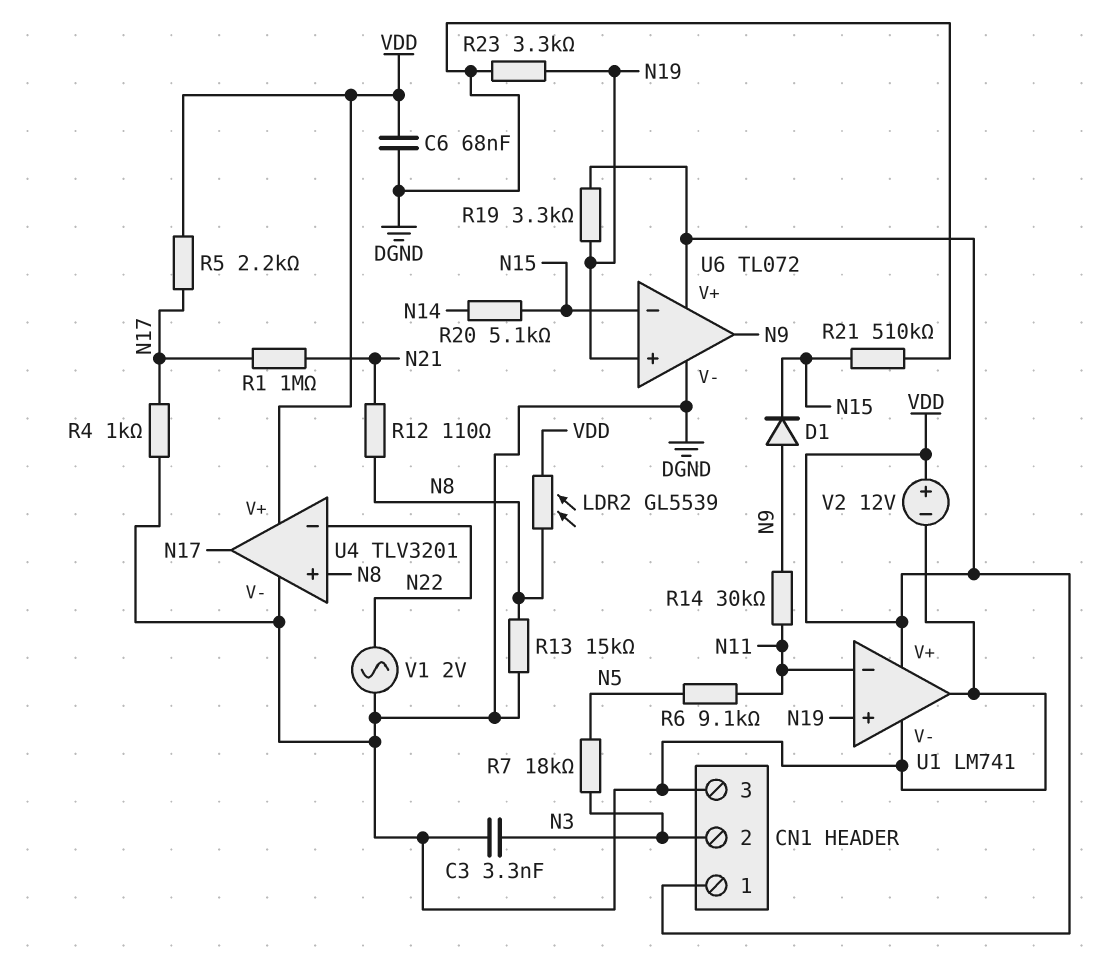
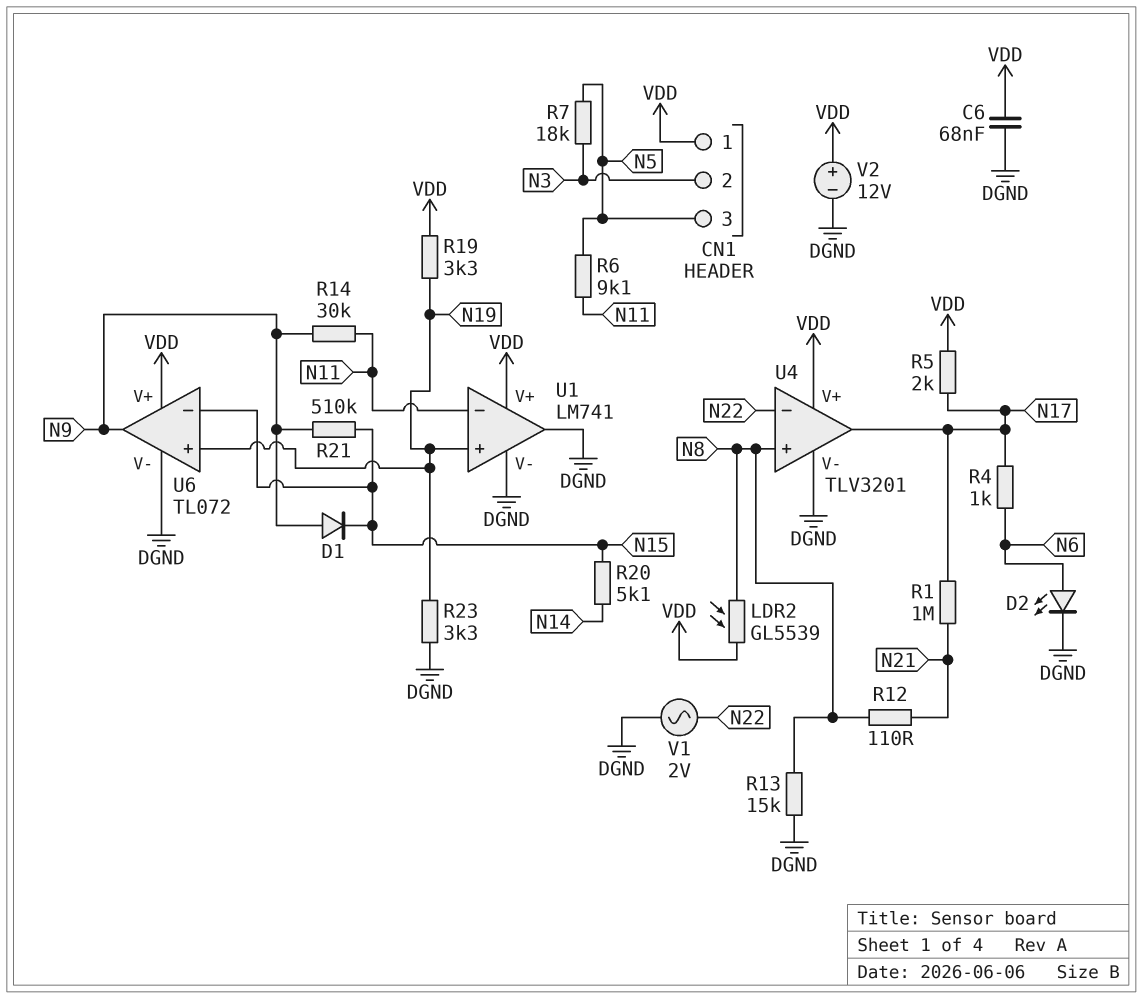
C3: 3.3nF (DGND, N3) -> none
CN1 pin 3: DGND -> N5
D2: none -> LED (A N6, K DGND)
R4: 1k (DGND, N17) -> 1k (N6, N17)
R5: 2.2k (N17, VDD) -> 2k (N17, VDD)
R21: 510k (DGND, N15) -> 510k (N9, N15)

